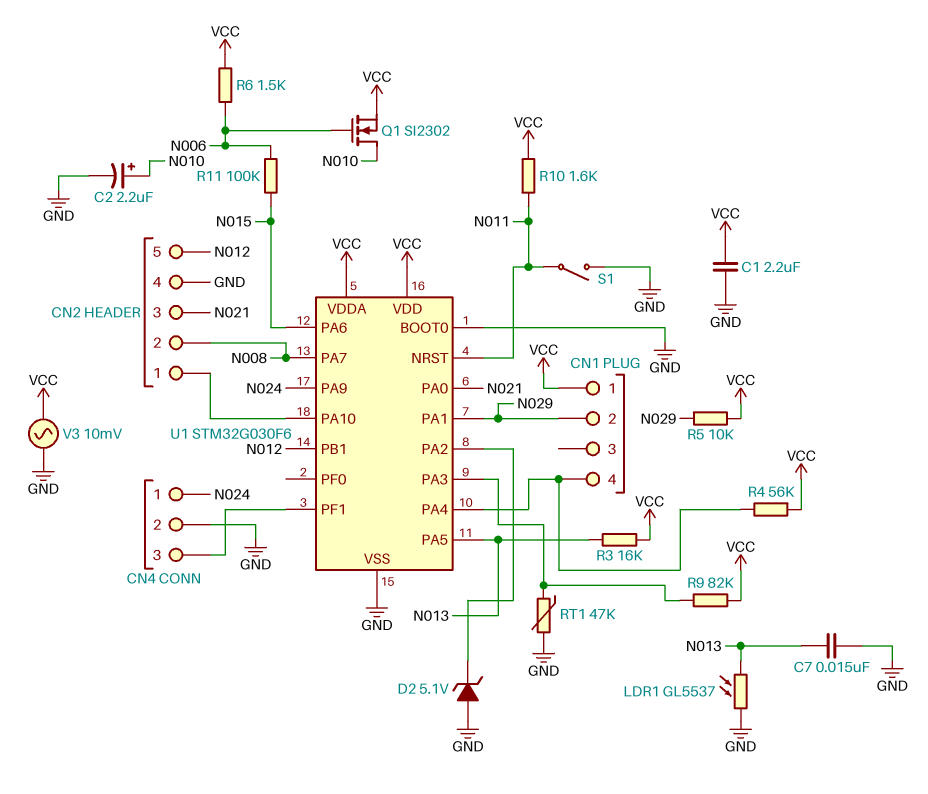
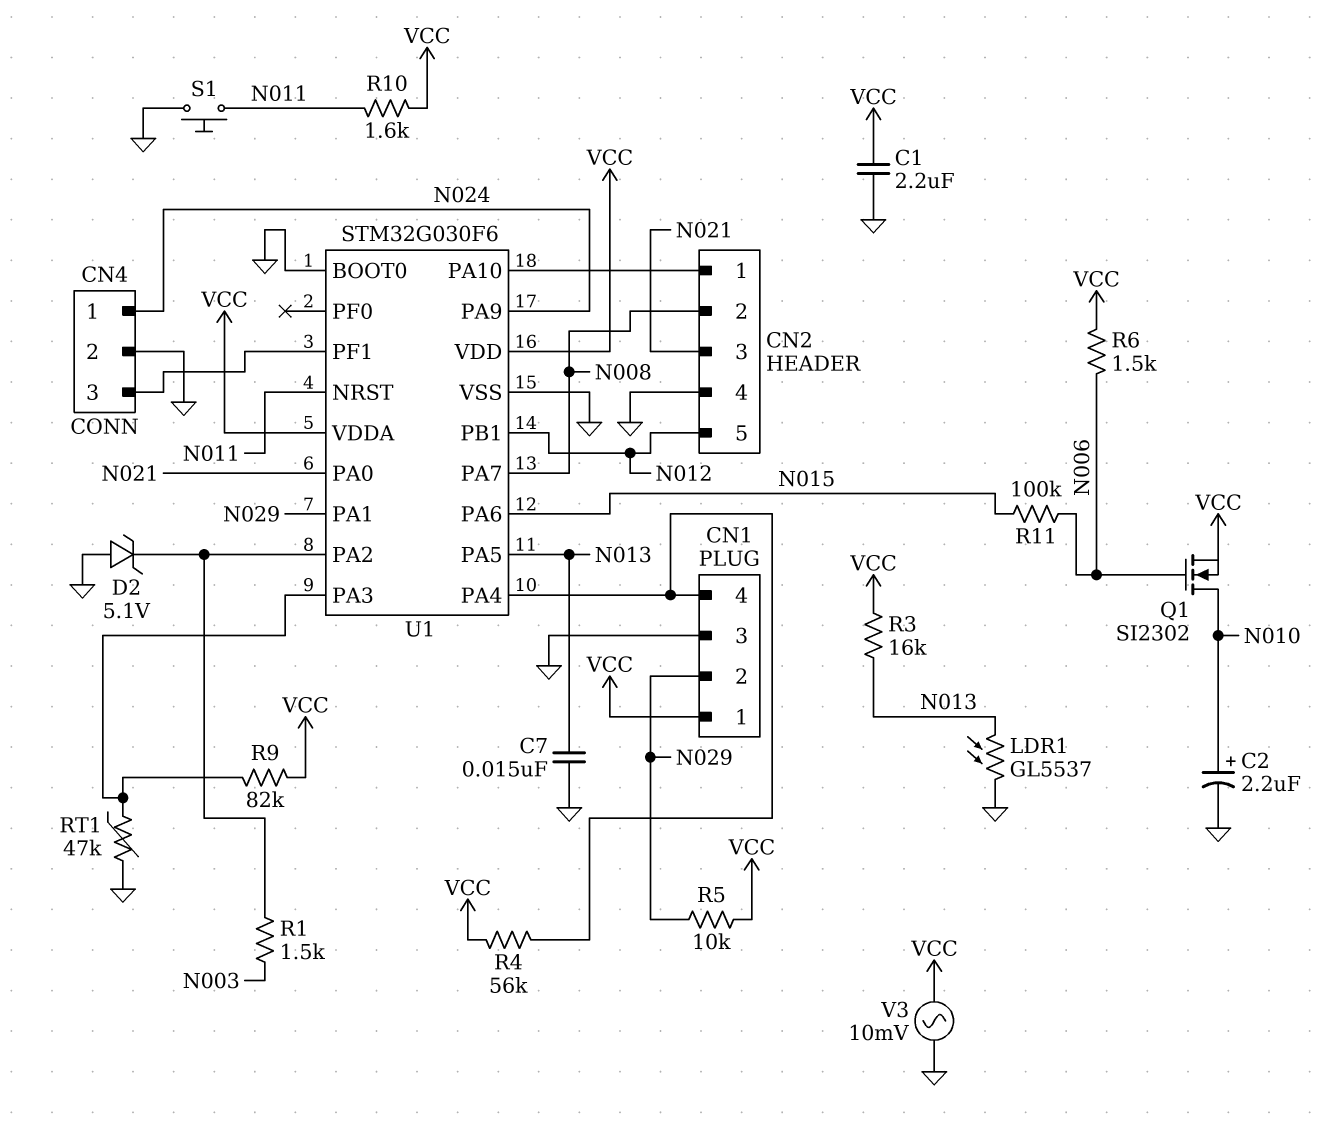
CN1 pin 3: none -> GND
R1: none -> 1.5k (N003, U1/PA2)
S1: switch (GND, N011) -> button (GND, N011)

